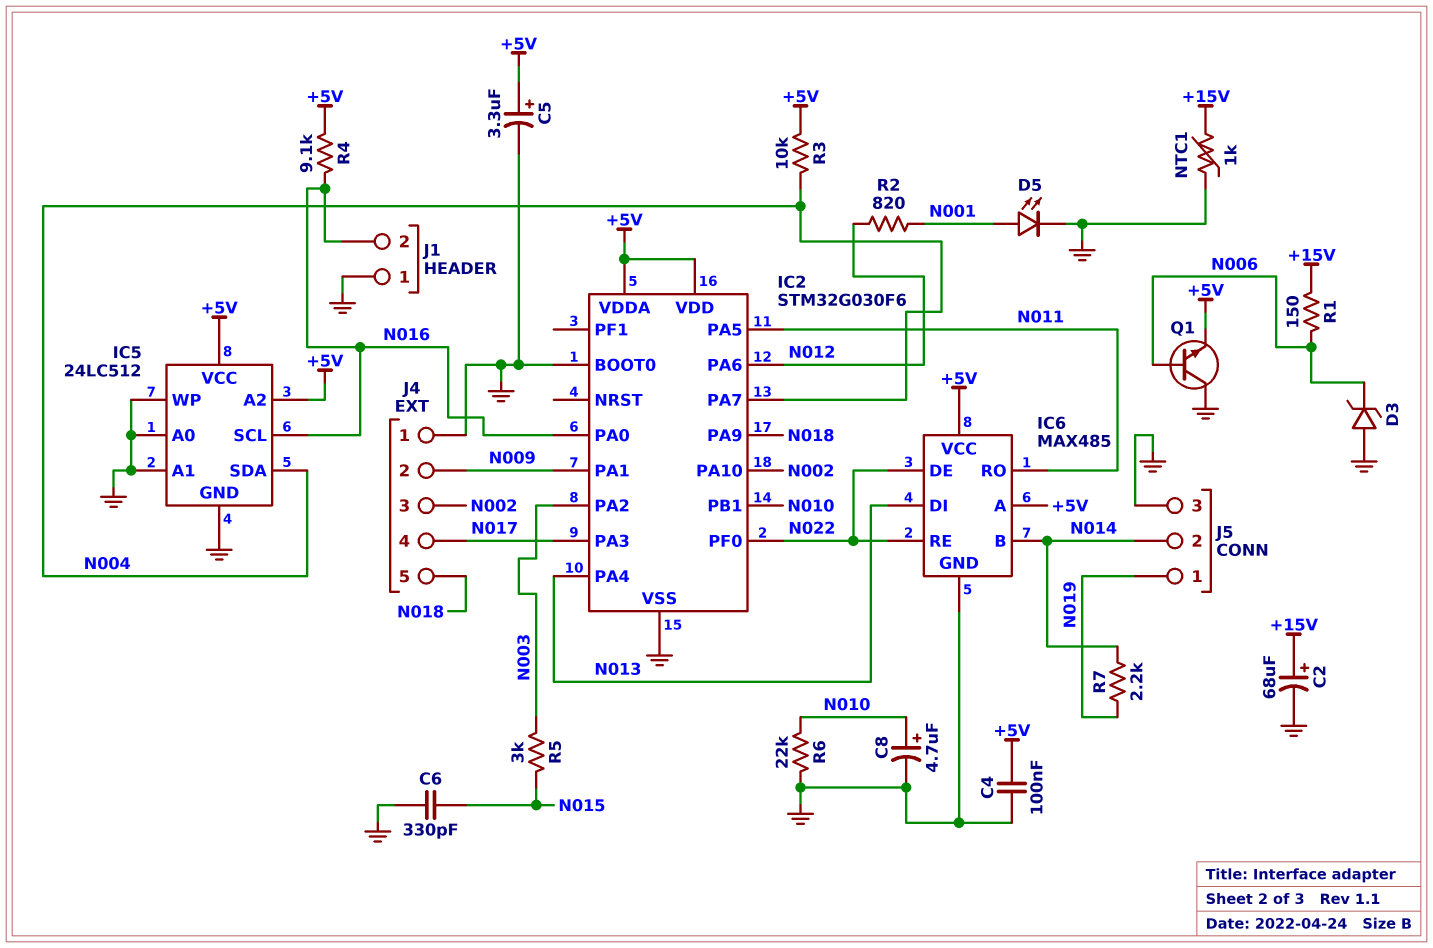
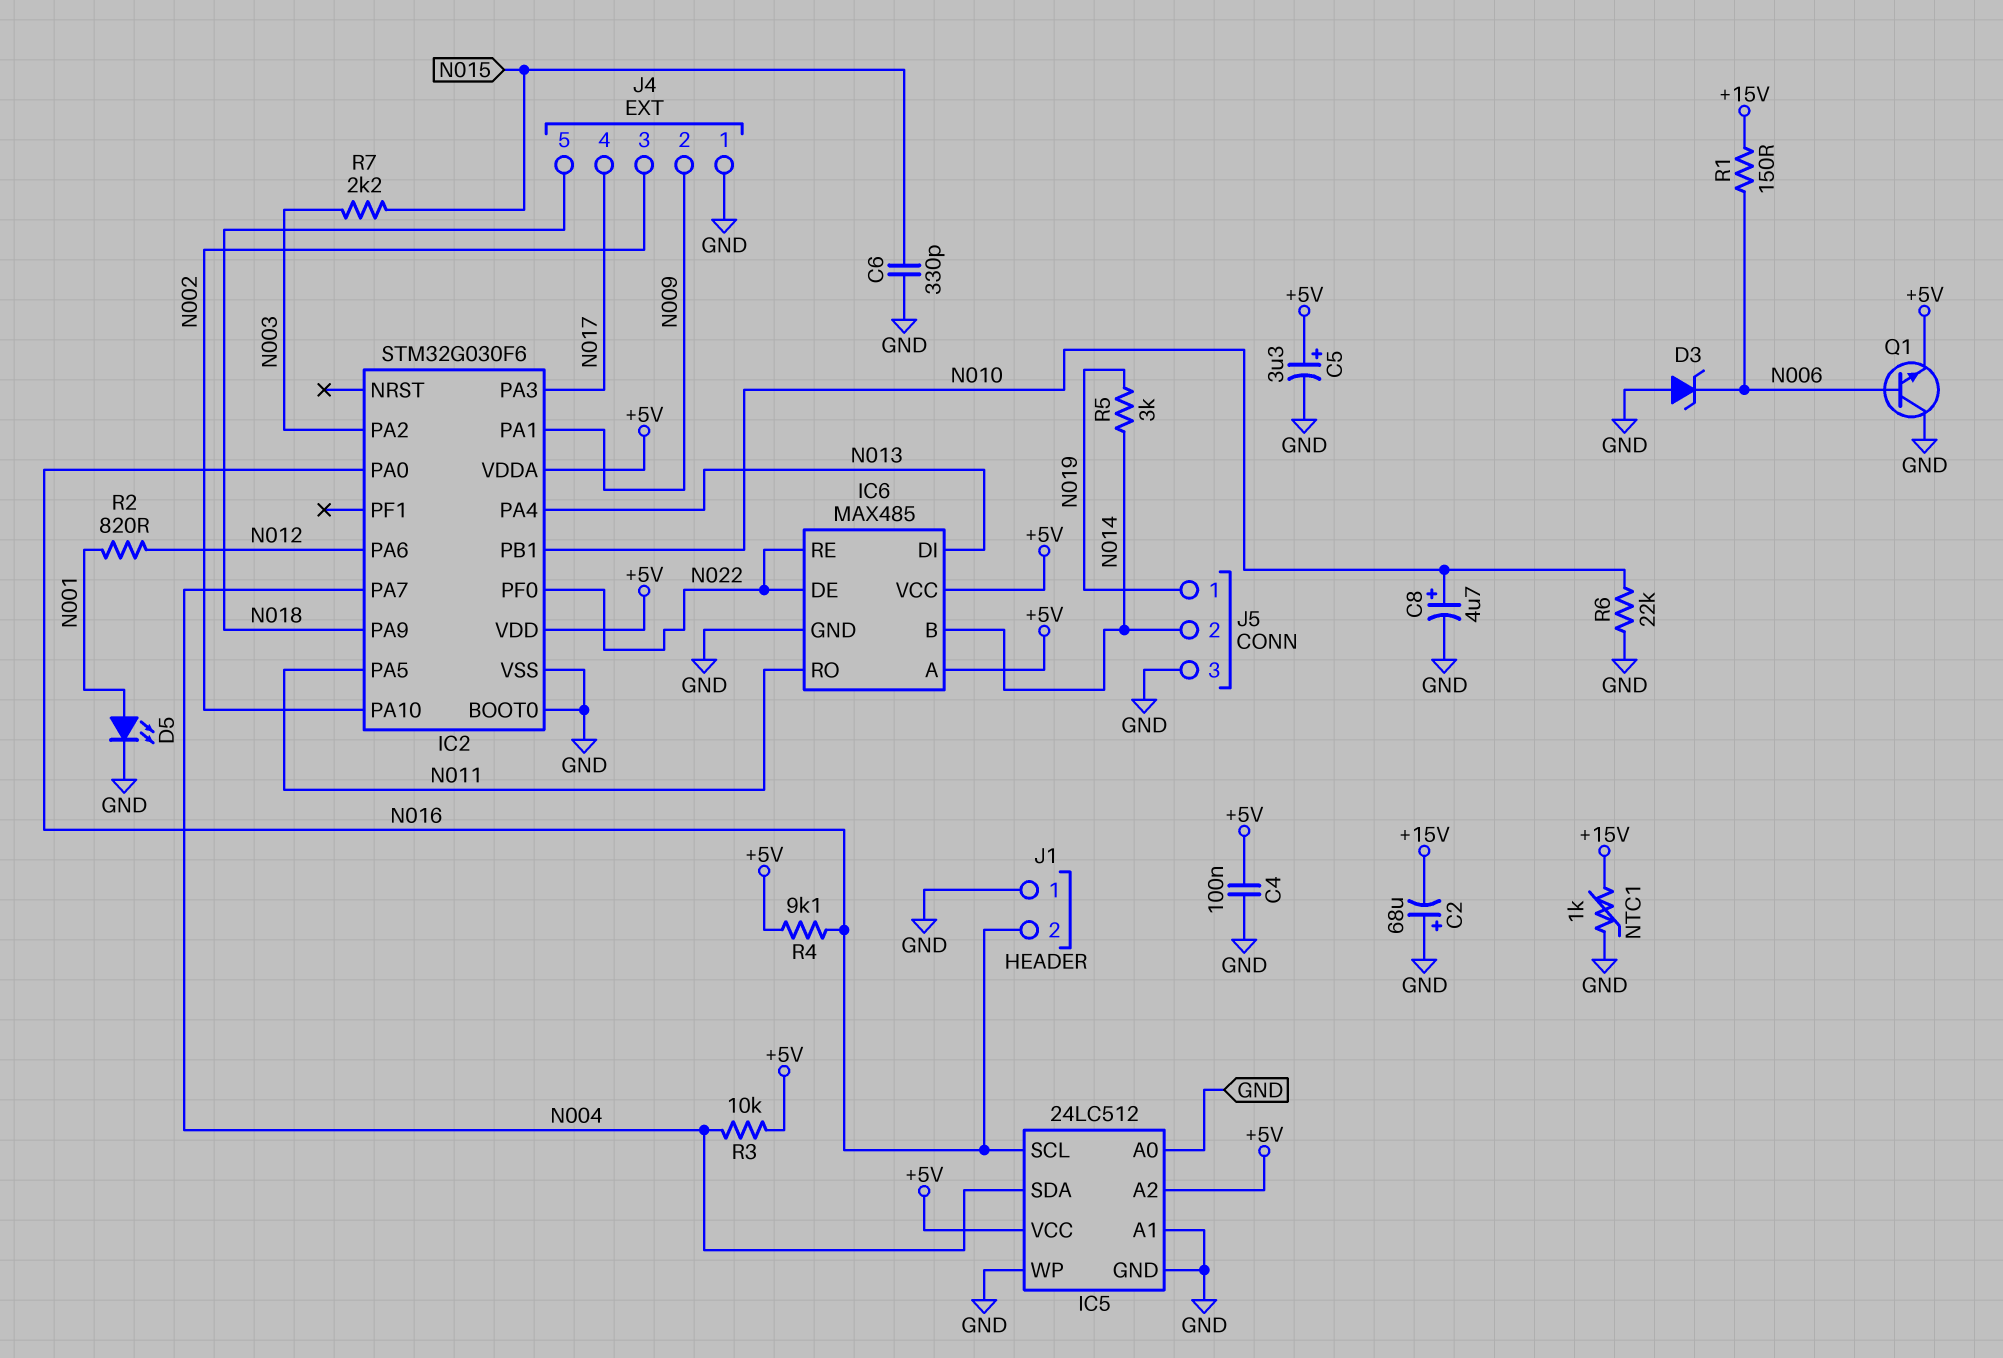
C2: 68uF (plus +15V, minus GND) -> 68uF (plus GND, minus +15V)
R5: 3k (N003, N015) -> 3k (N014, N019)
R7: 2.2k (N014, N019) -> 2.2k (N003, N015)

